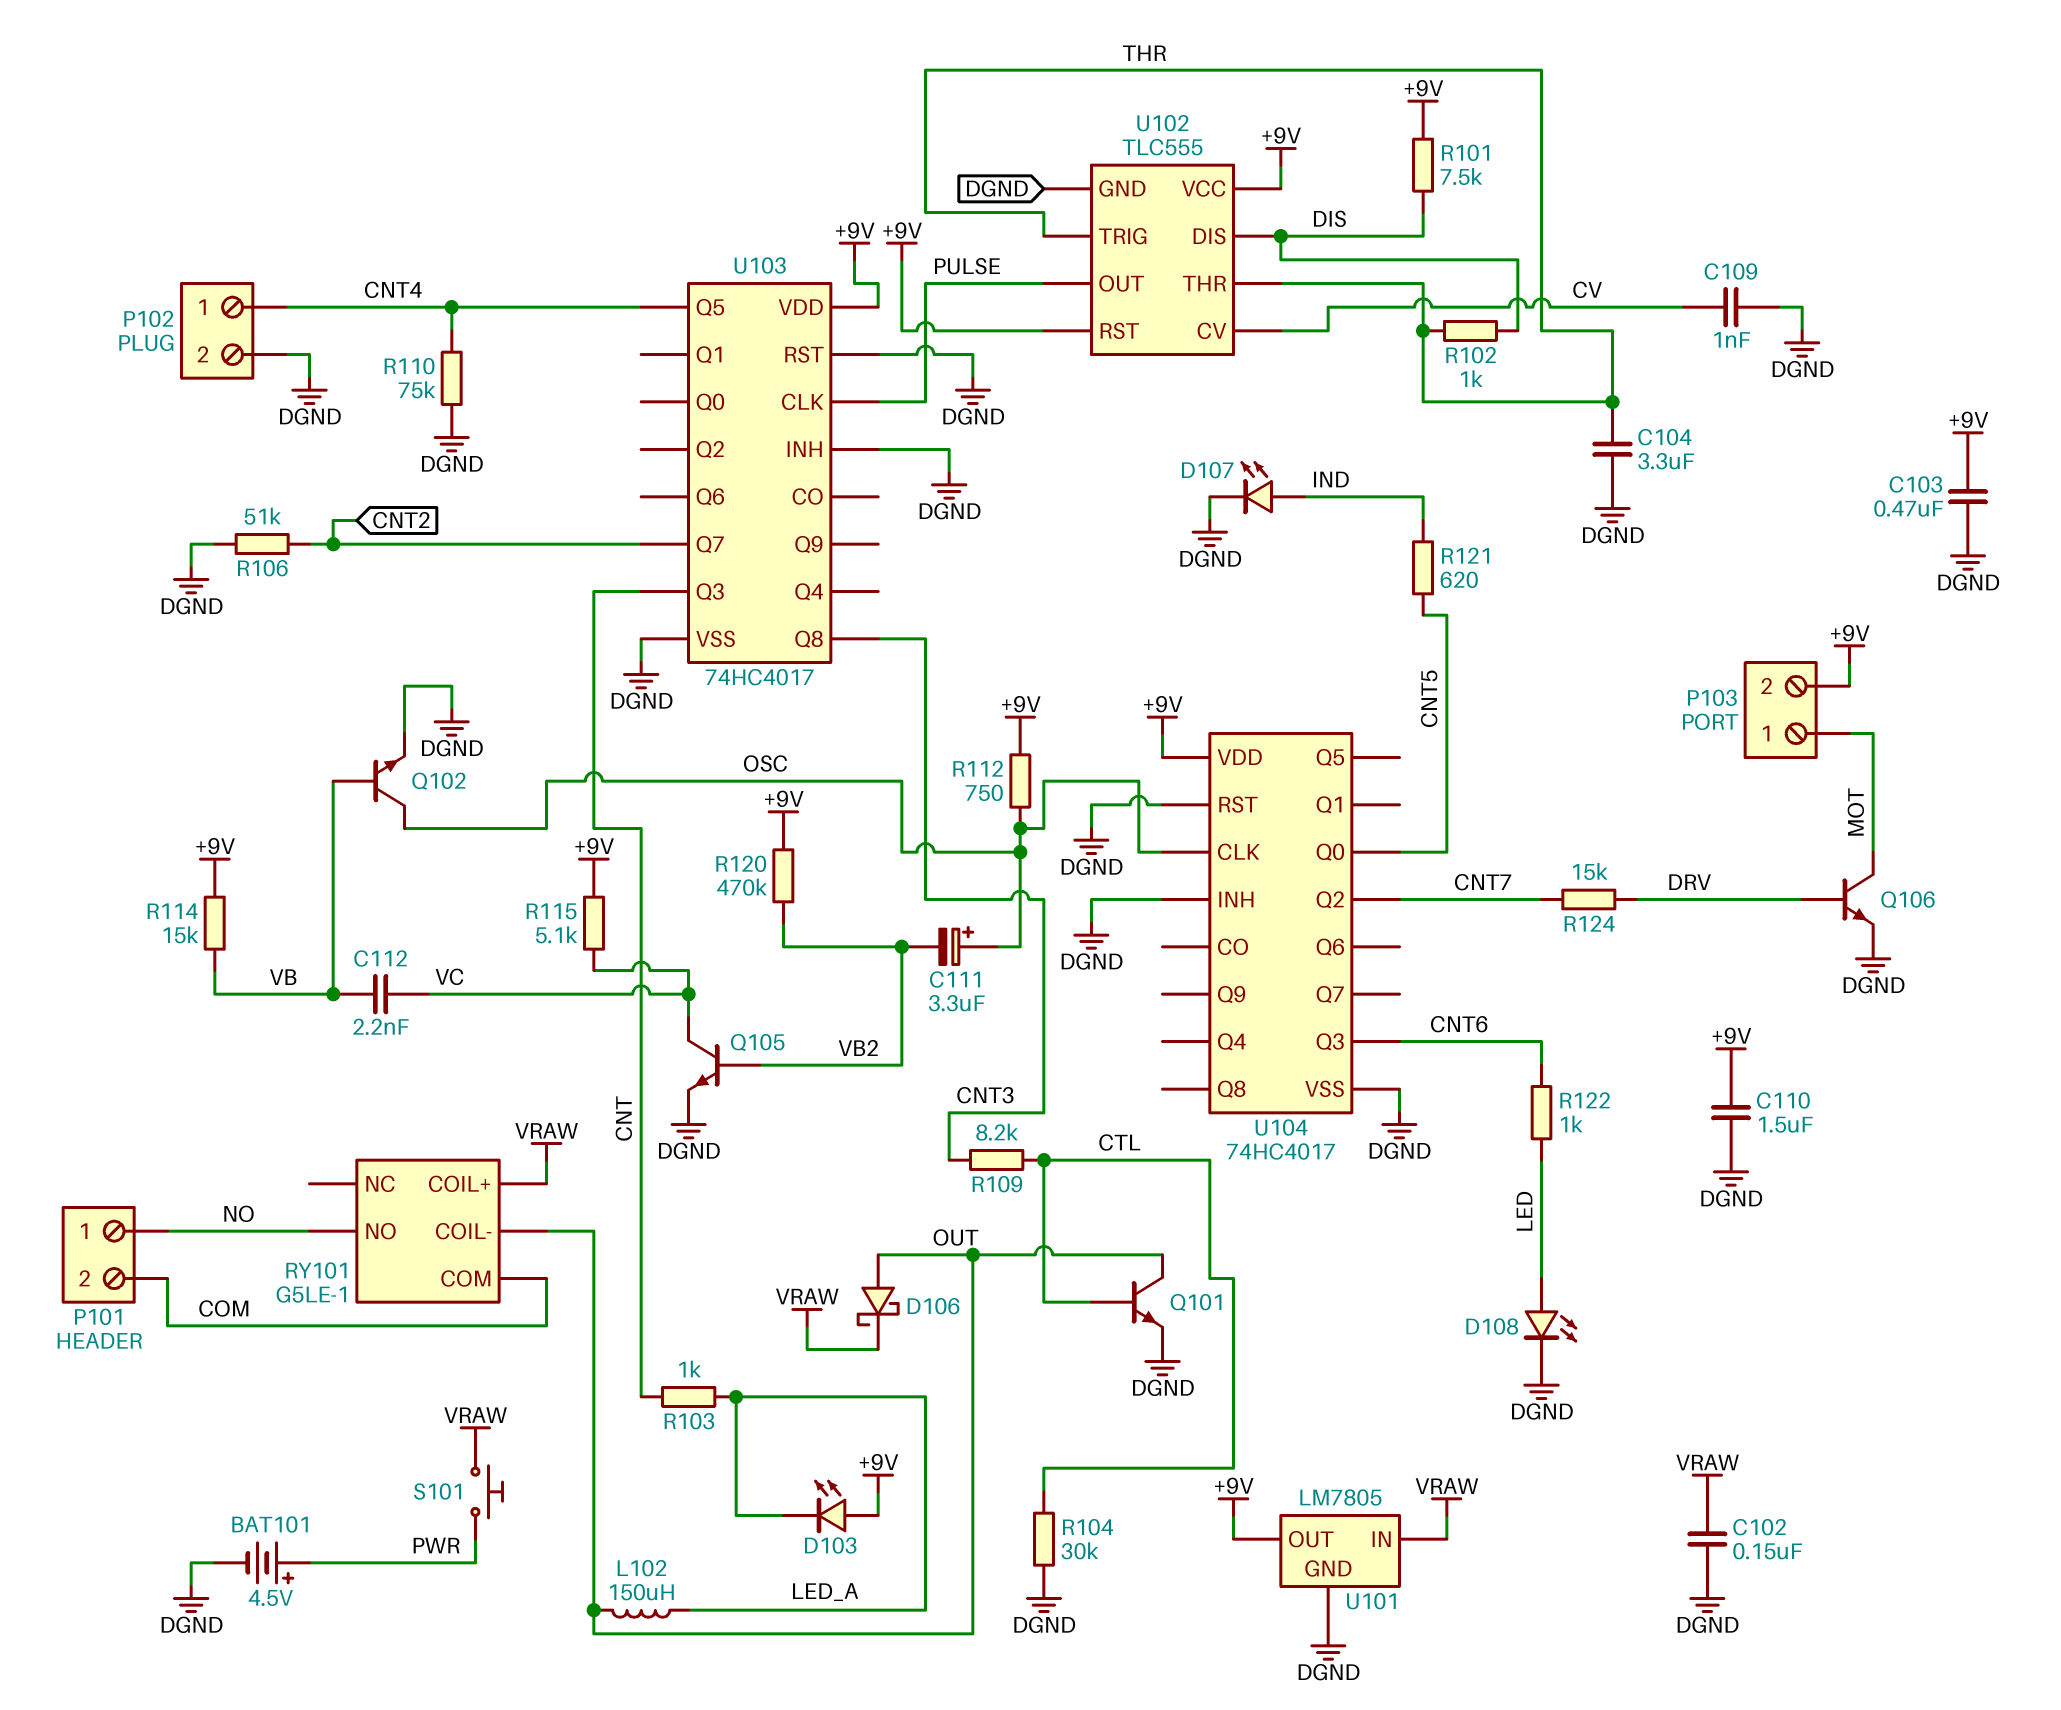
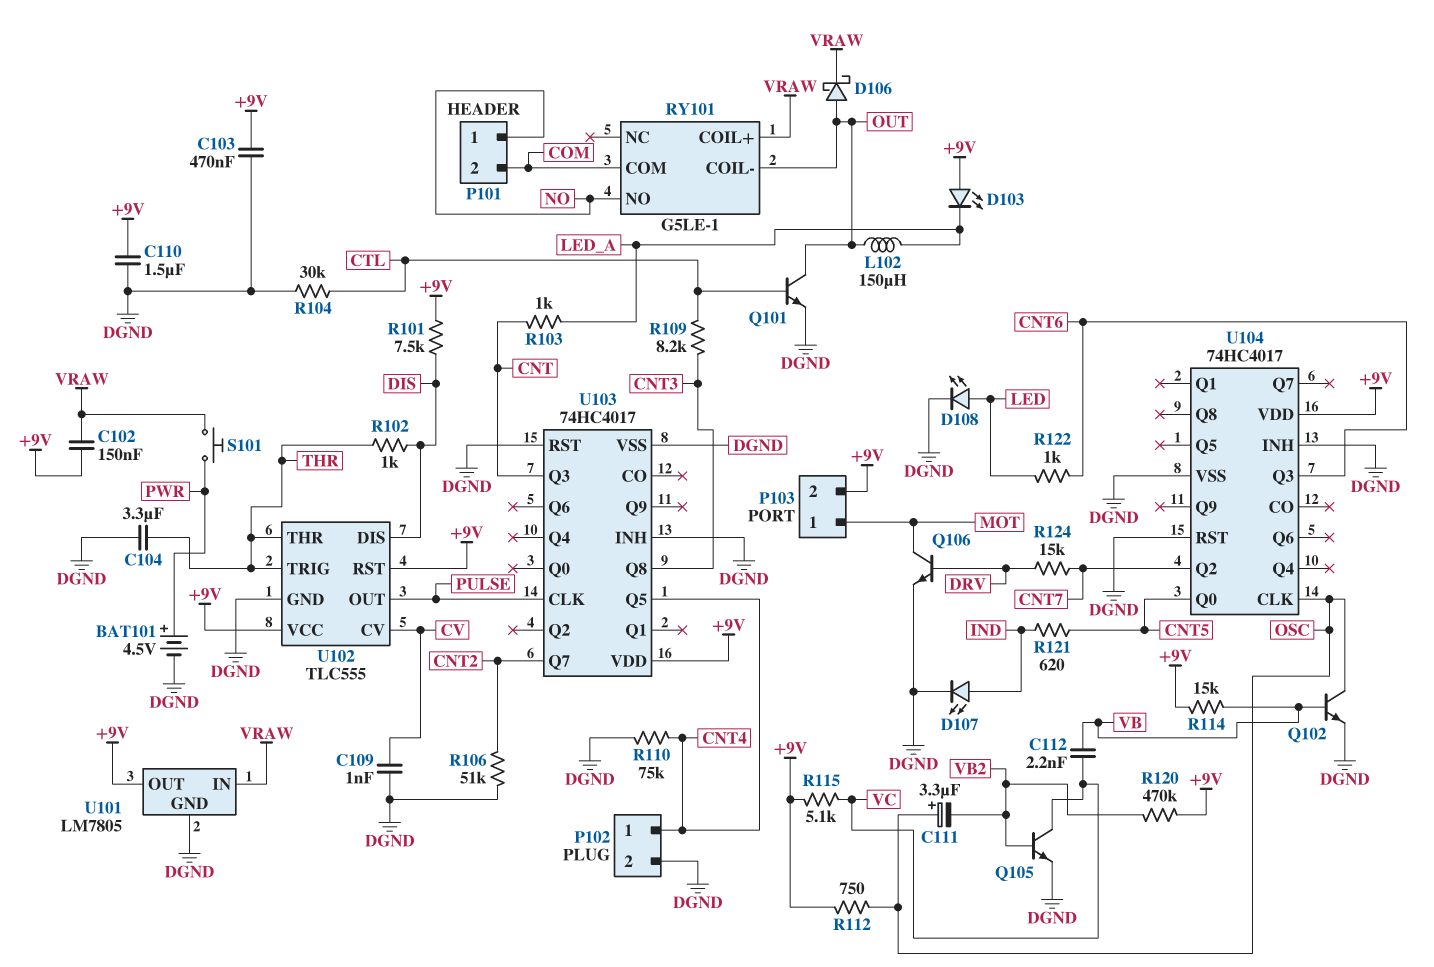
C102: 150nF (DGND, VRAW) -> 150nF (+9V, VRAW)

